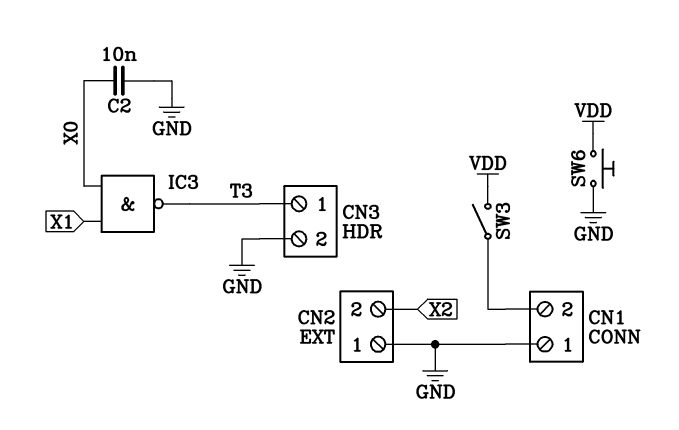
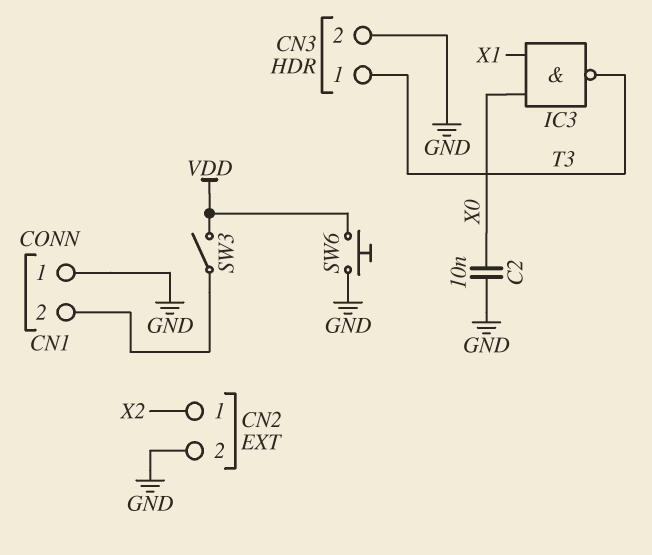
CN2 pin 1: GND -> X2
CN2 pin 2: X2 -> GND

